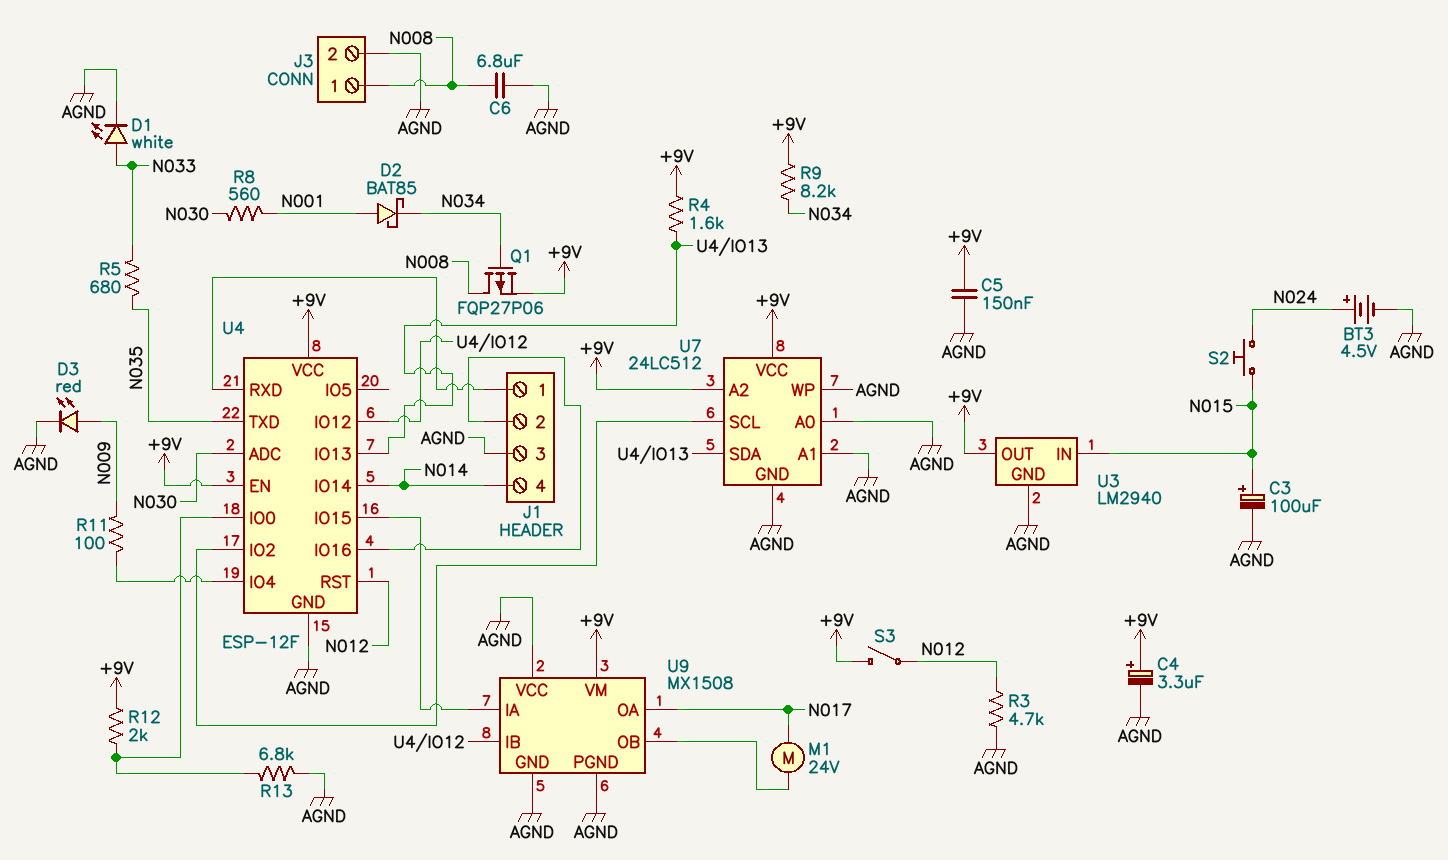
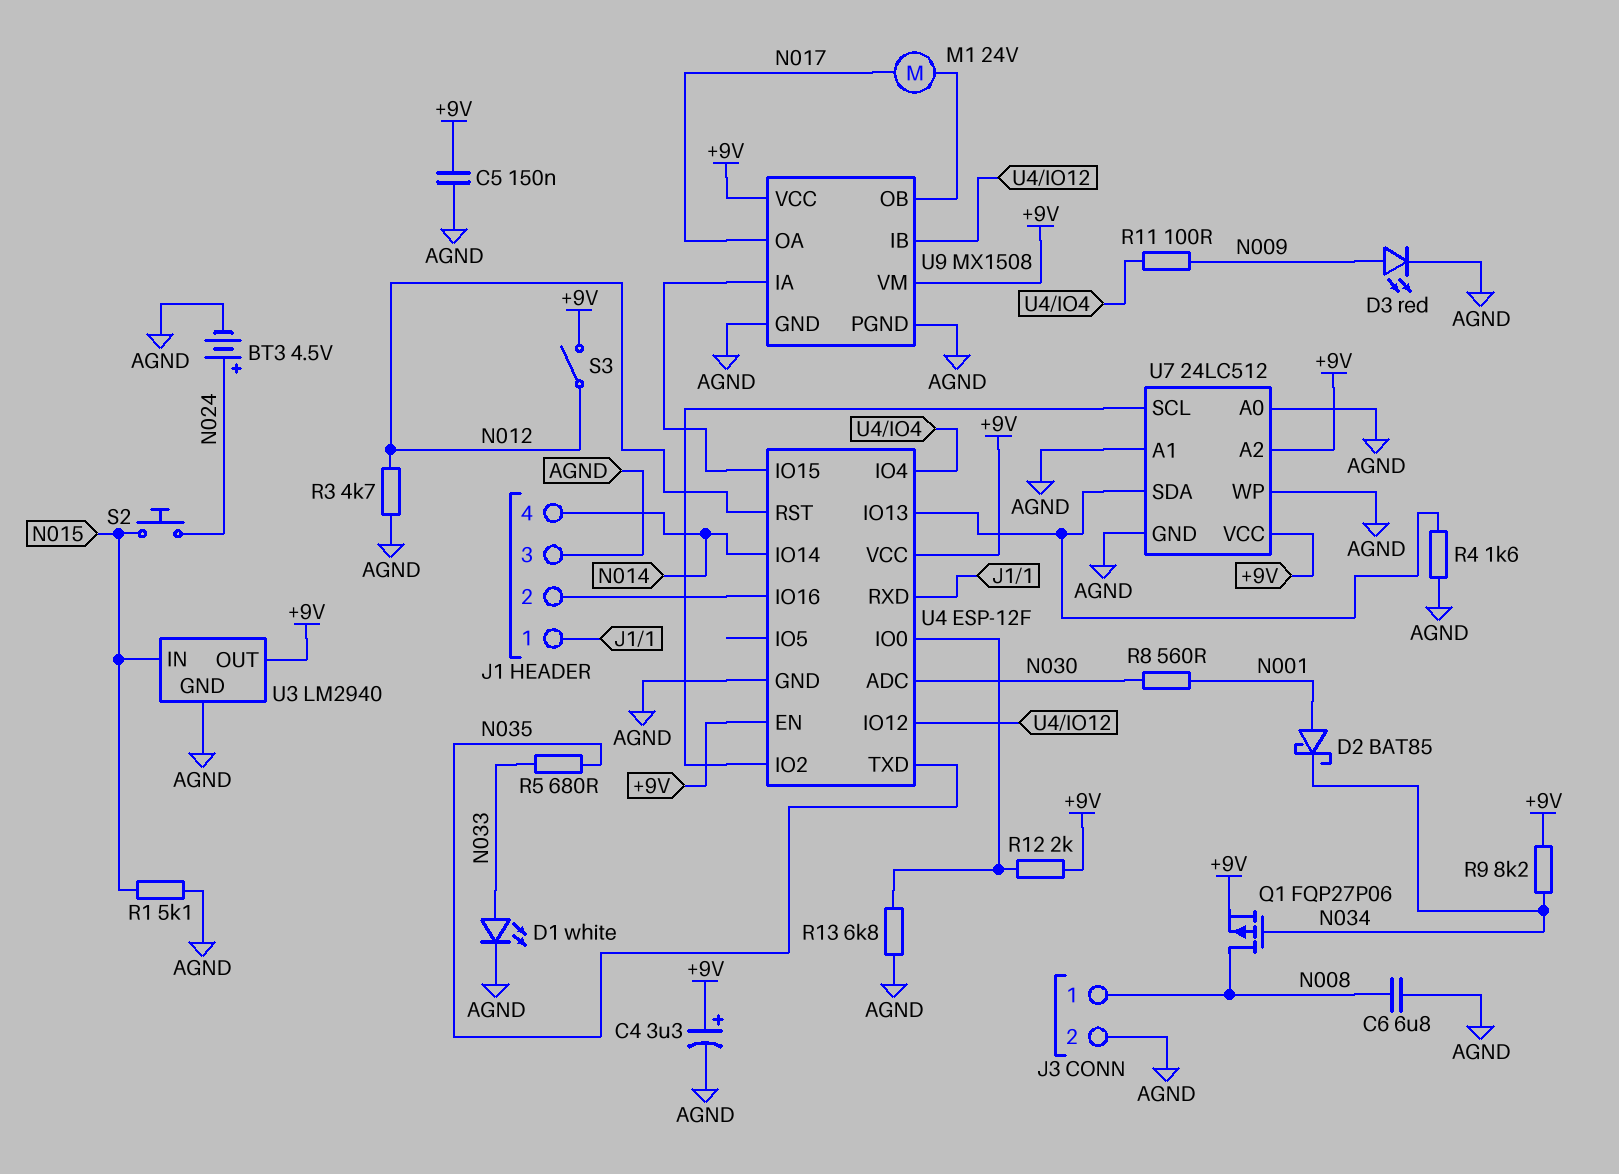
C3: 100uF (plus N015, minus AGND) -> none
R1: none -> 5.1k (AGND, N015)
R4: 1.6k (+9V, U4/IO13) -> 1.6k (AGND, U4/IO13)
U9 pin VCC: AGND -> +9V

